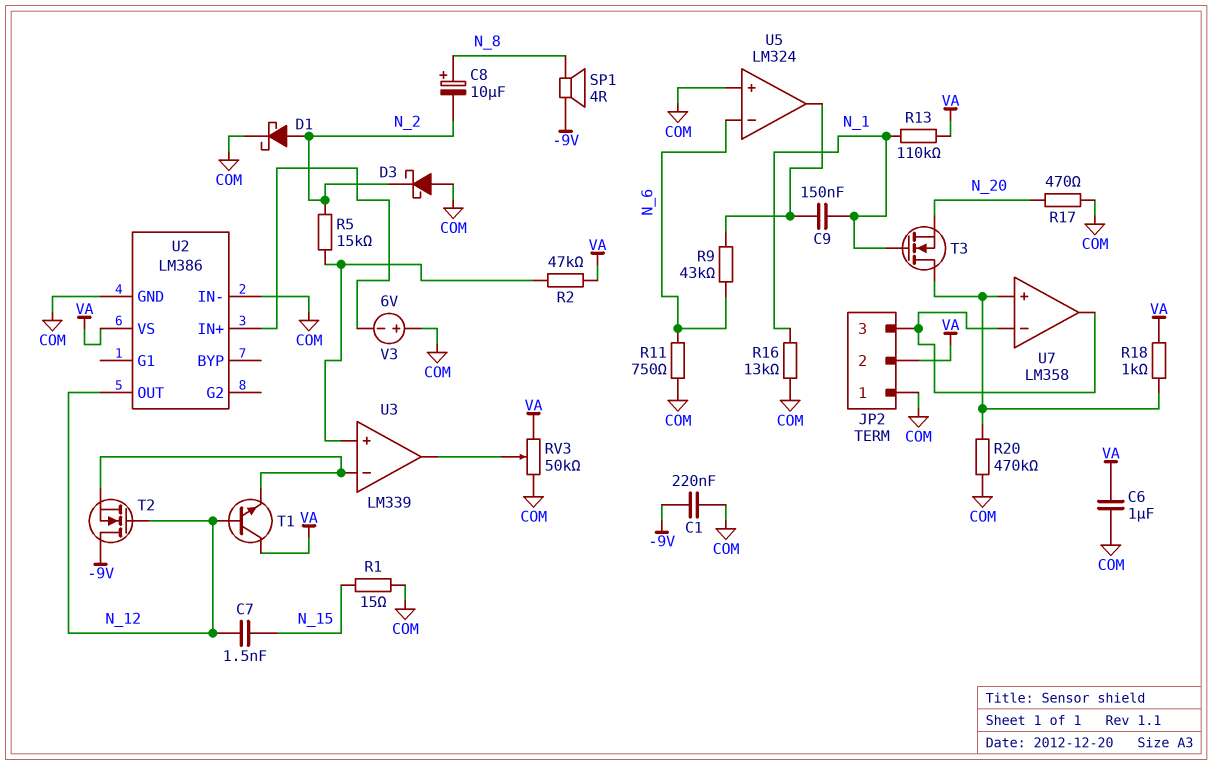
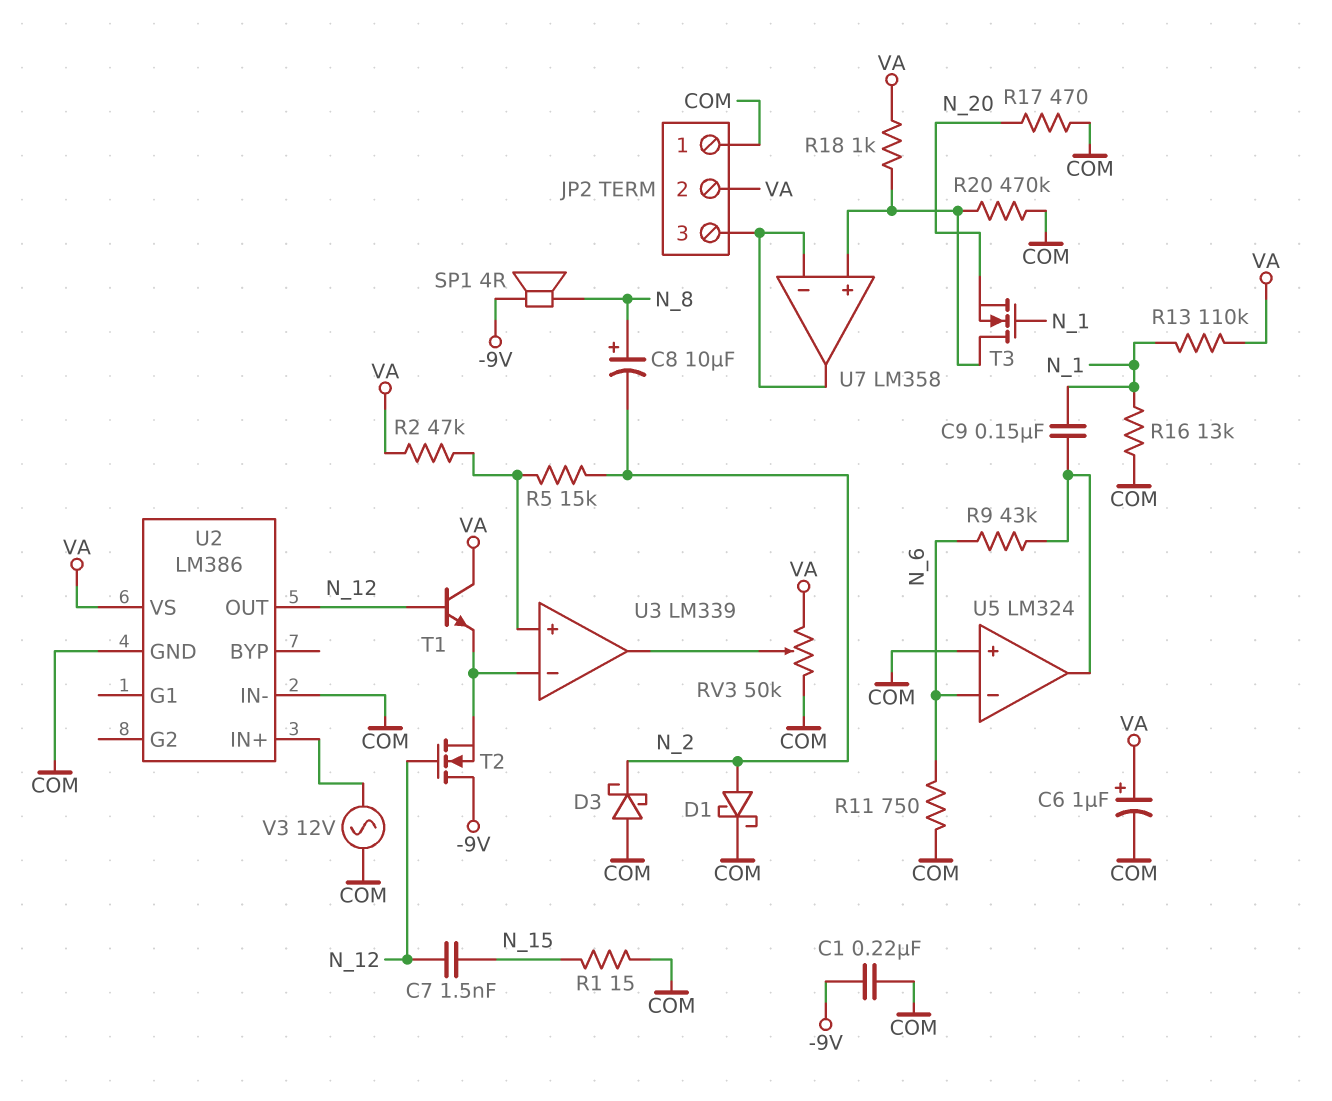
C6: 1uF (COM, VA) -> 1uF (plus VA, minus COM)
V3: 6V (plus COM, minus U2/IN+) -> AC 12V (COM, U2/IN+)

